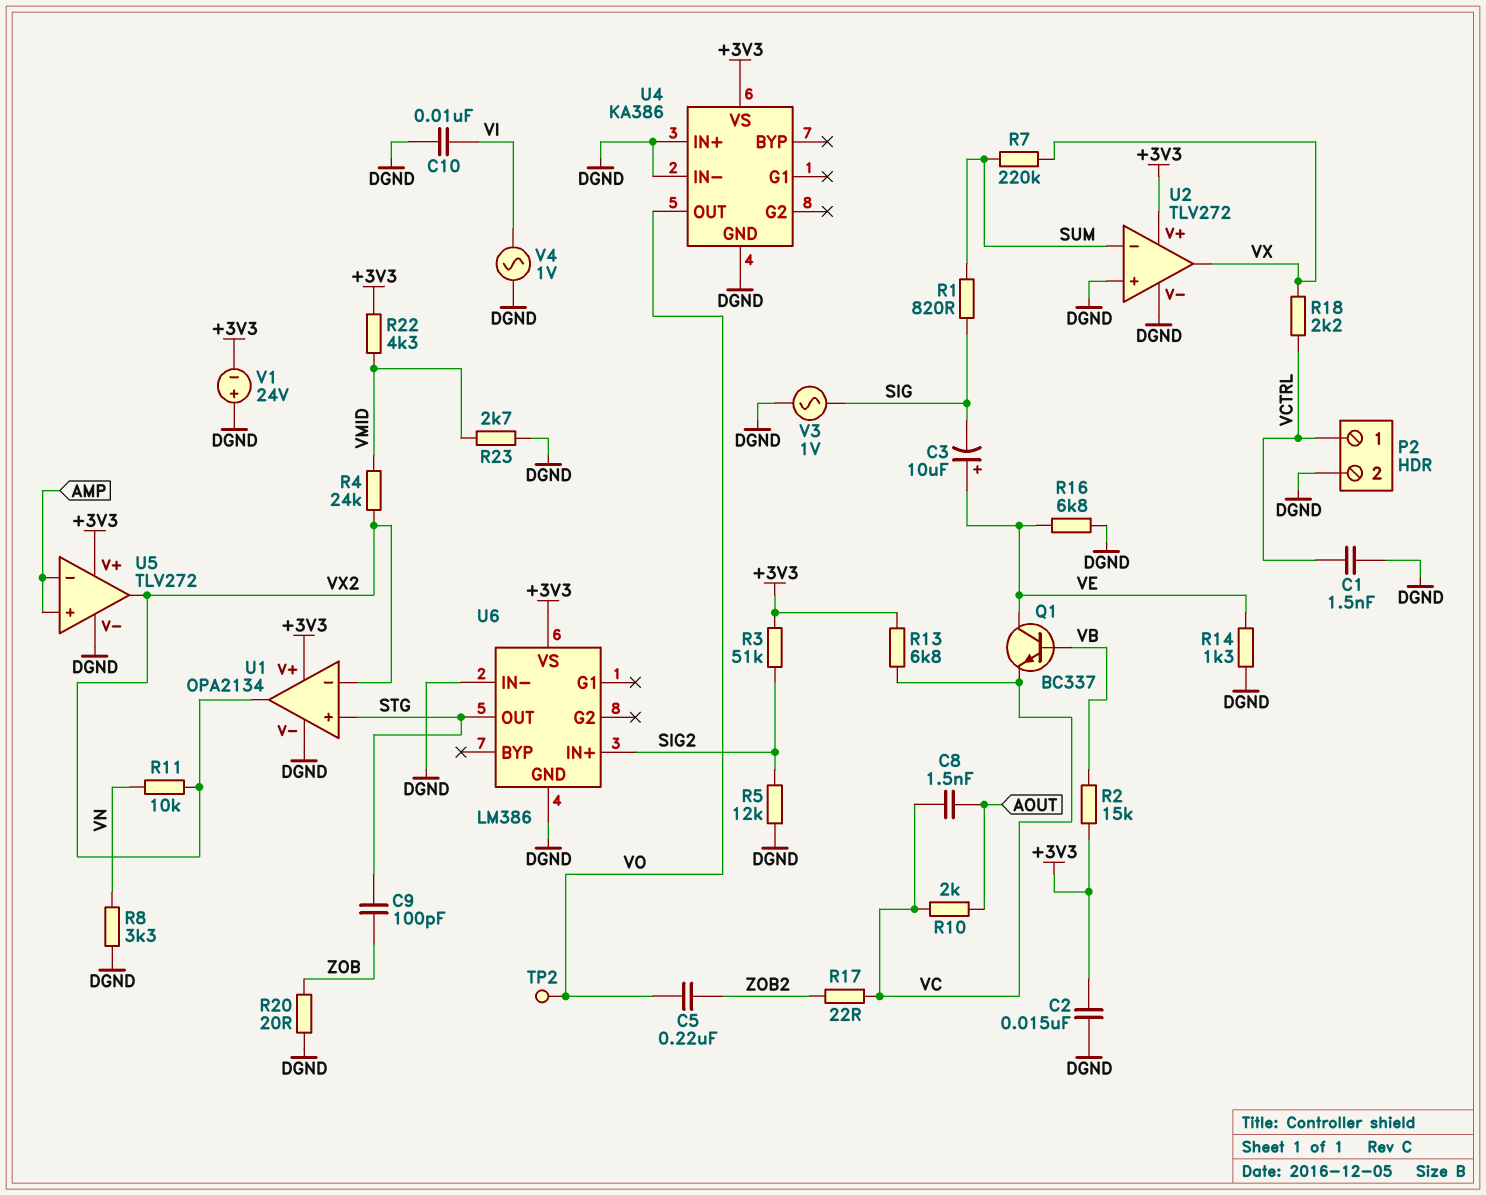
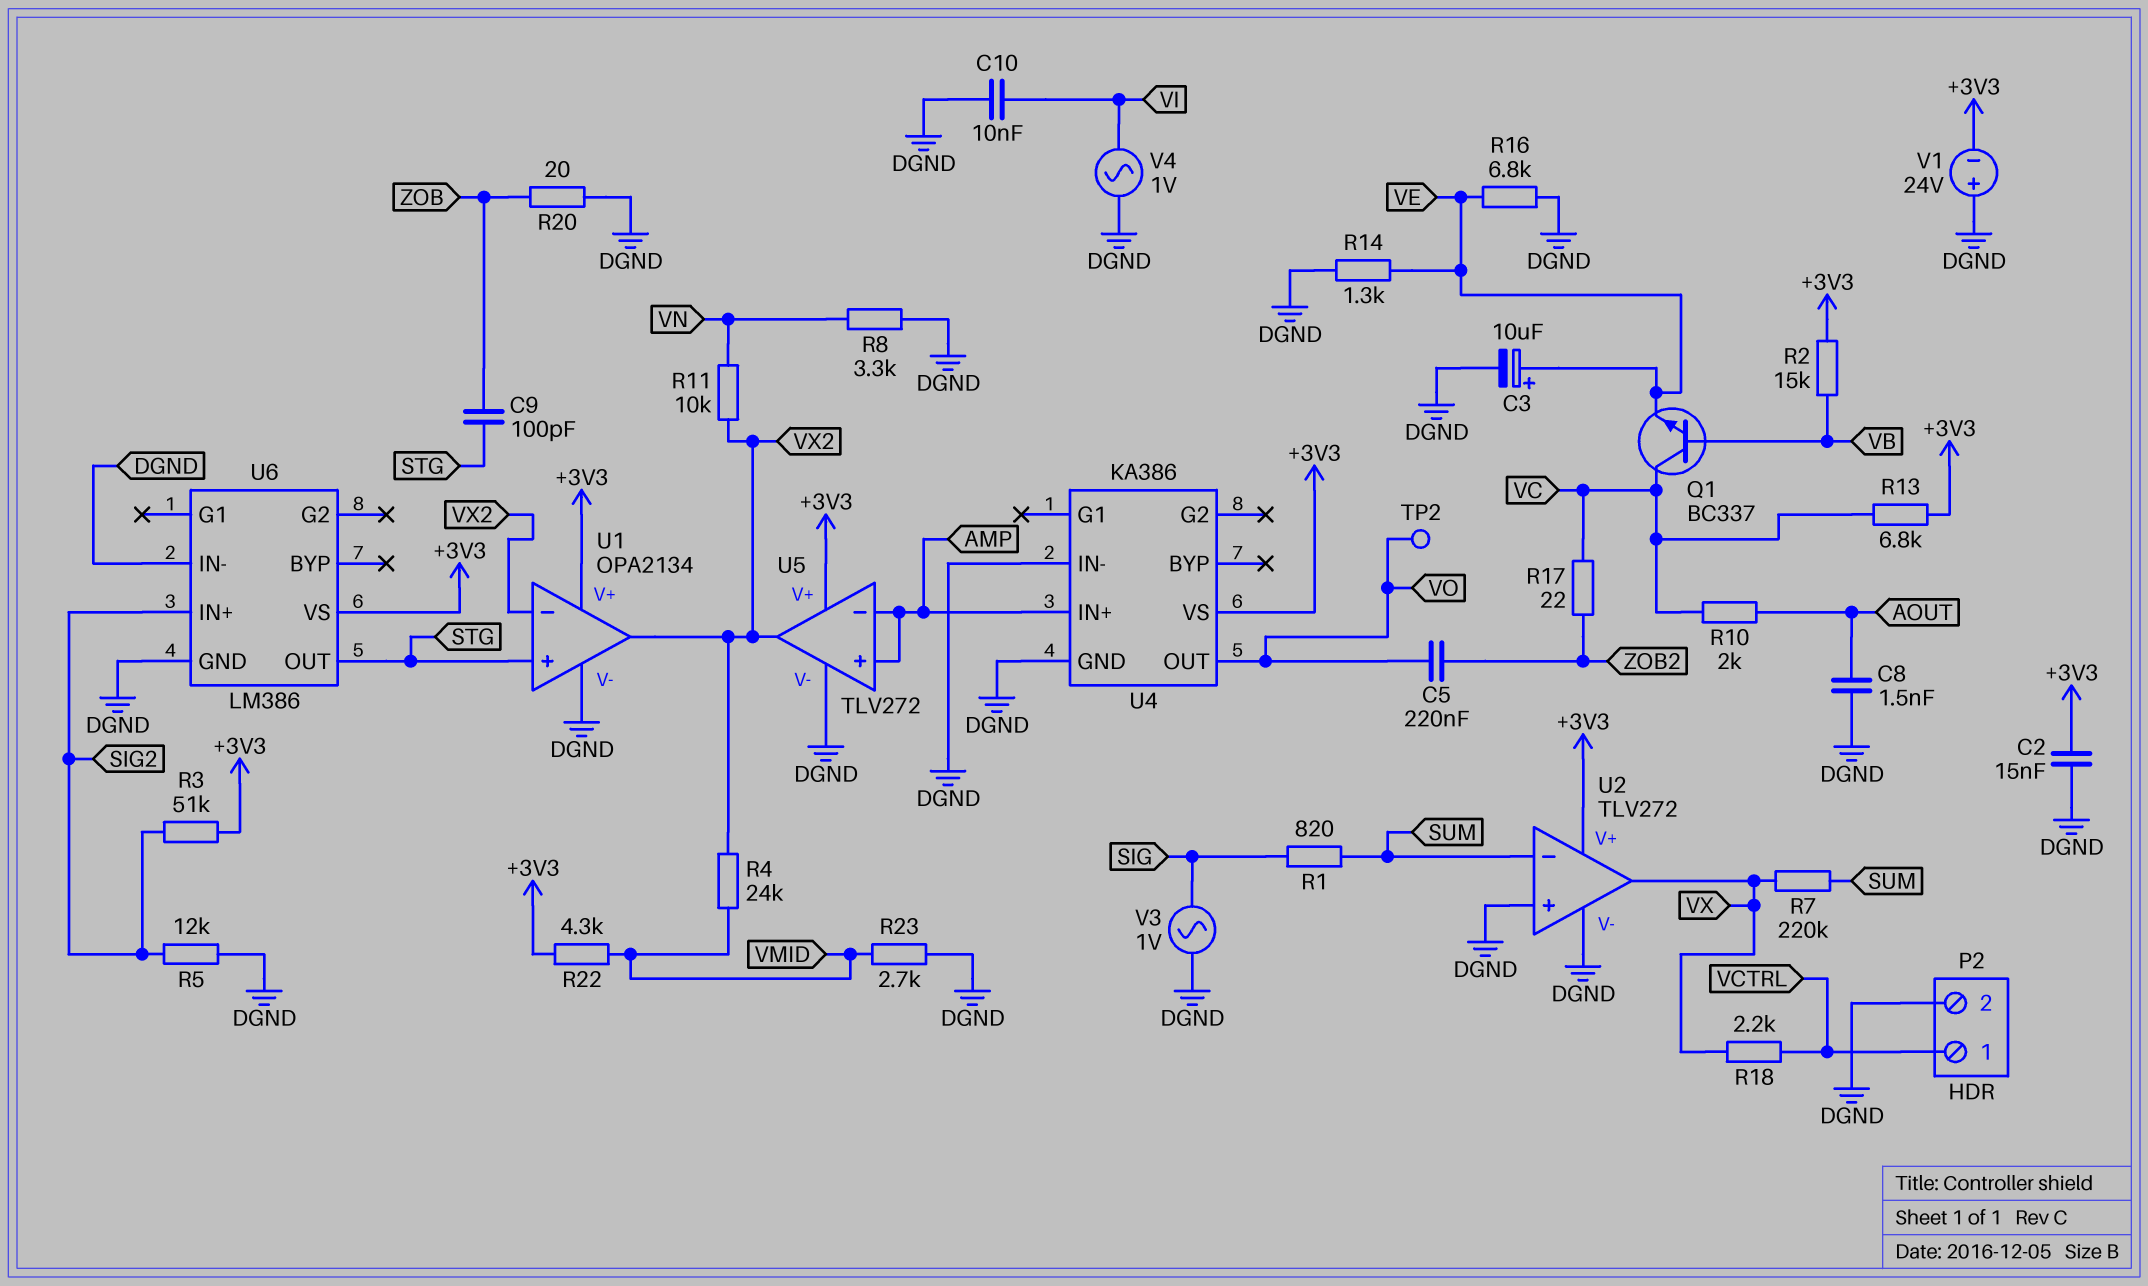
C1: 1.5nF (DGND, VCTRL) -> none
C3: 10uF (plus VE, minus SIG) -> 10uF (plus VE, minus DGND)
C8: 1.5nF (AOUT, VC) -> 1.5nF (AOUT, DGND)
Q1: NPN BC337 (B VB, C VE, E VC) -> NPN BC337 (B VB, C VC, E VE)
U4 pin IN+: DGND -> AMP

